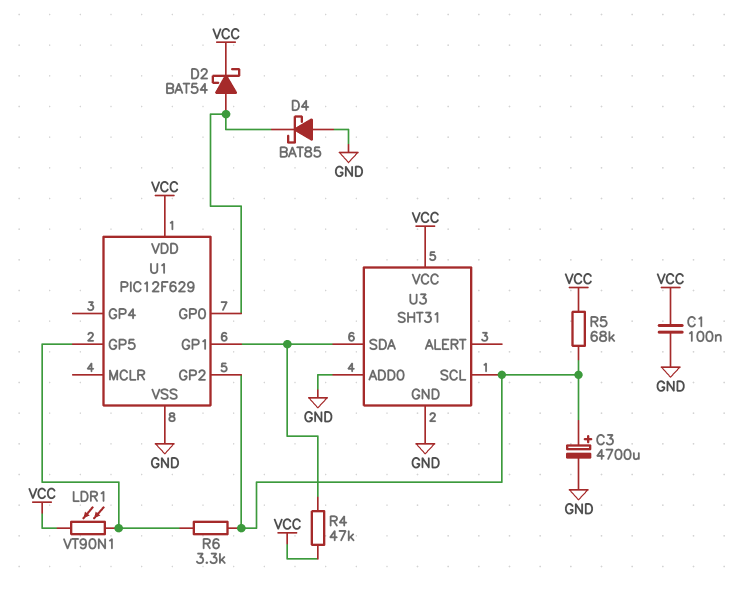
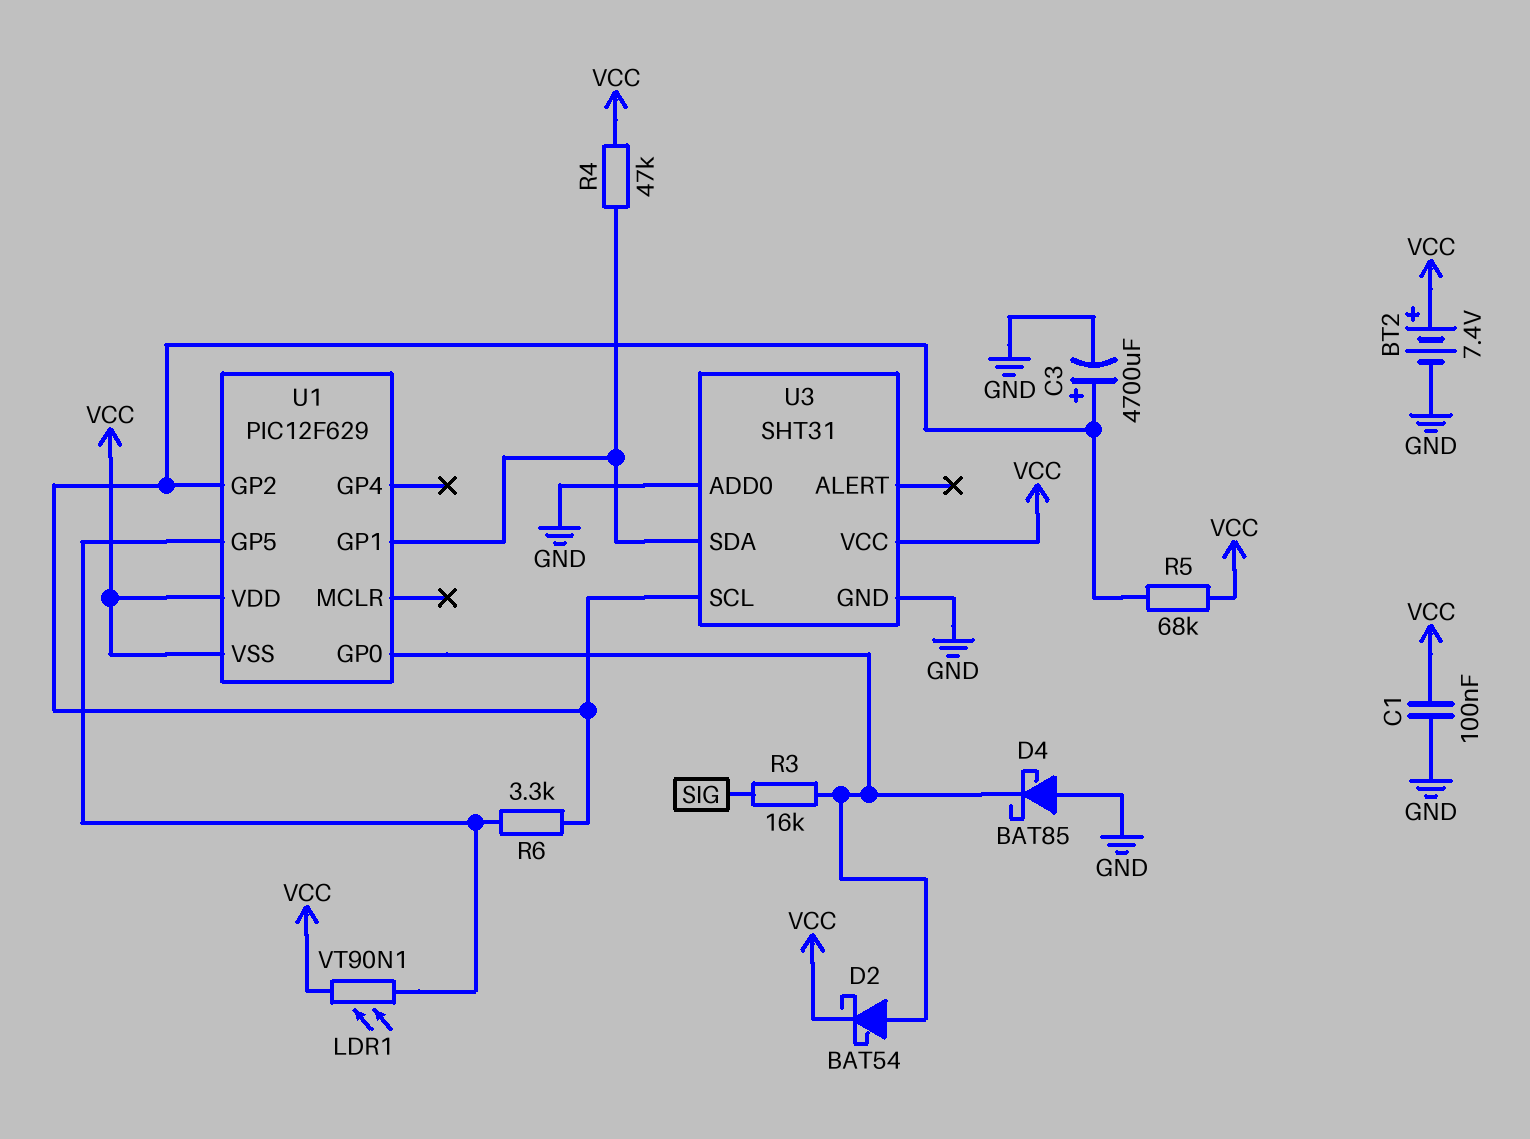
BT2: none -> 7.4V (plus VCC, minus GND)
R3: none -> 16k (SIG, U1/GP0)
U1 pin VSS: GND -> VCC

